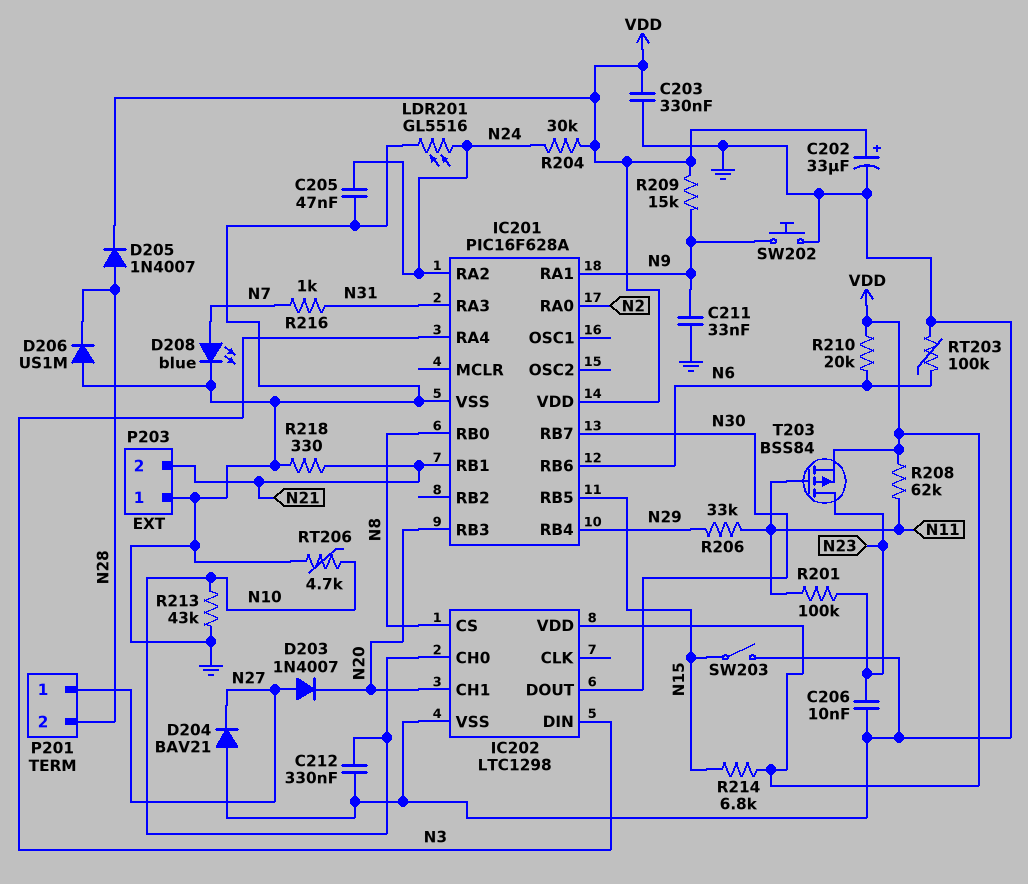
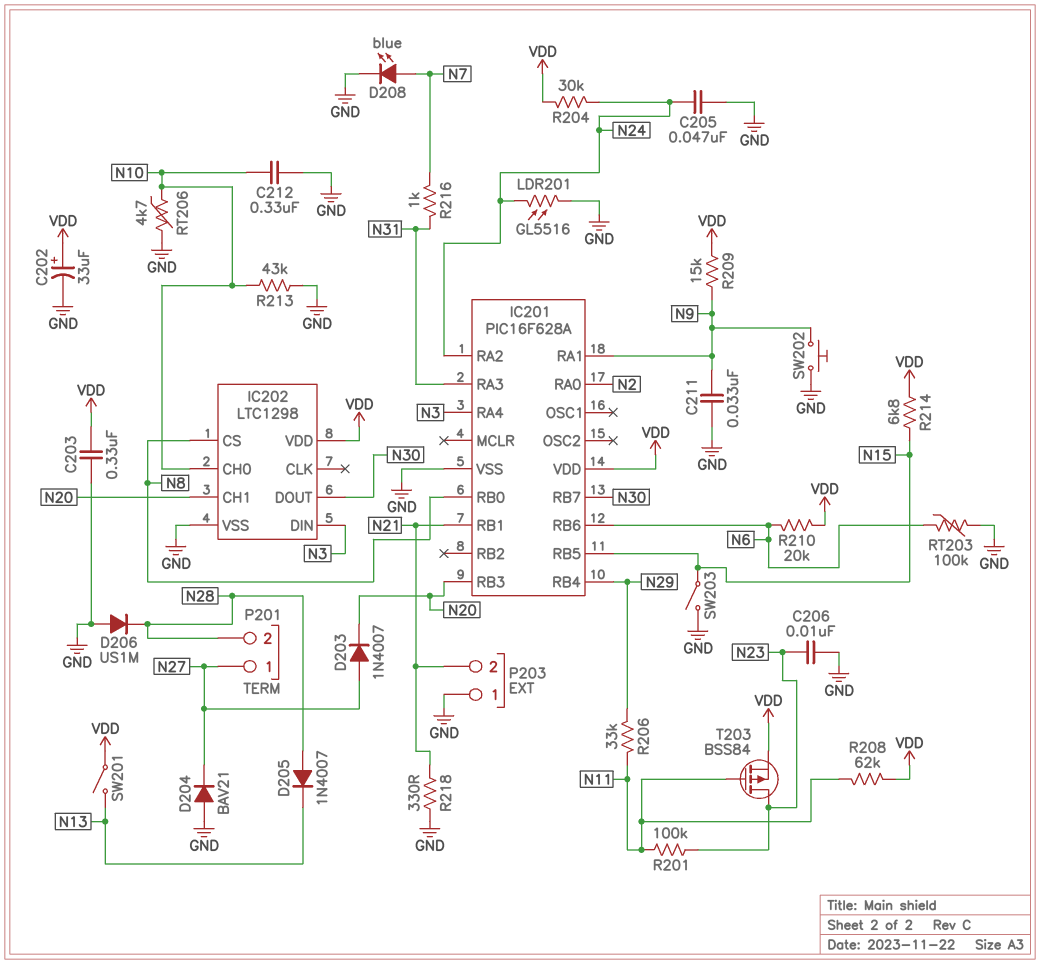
D205: diode 1N4007 (A N28, K VDD) -> diode 1N4007 (A N28, K N13)
SW201: none -> switch (N13, VDD)

